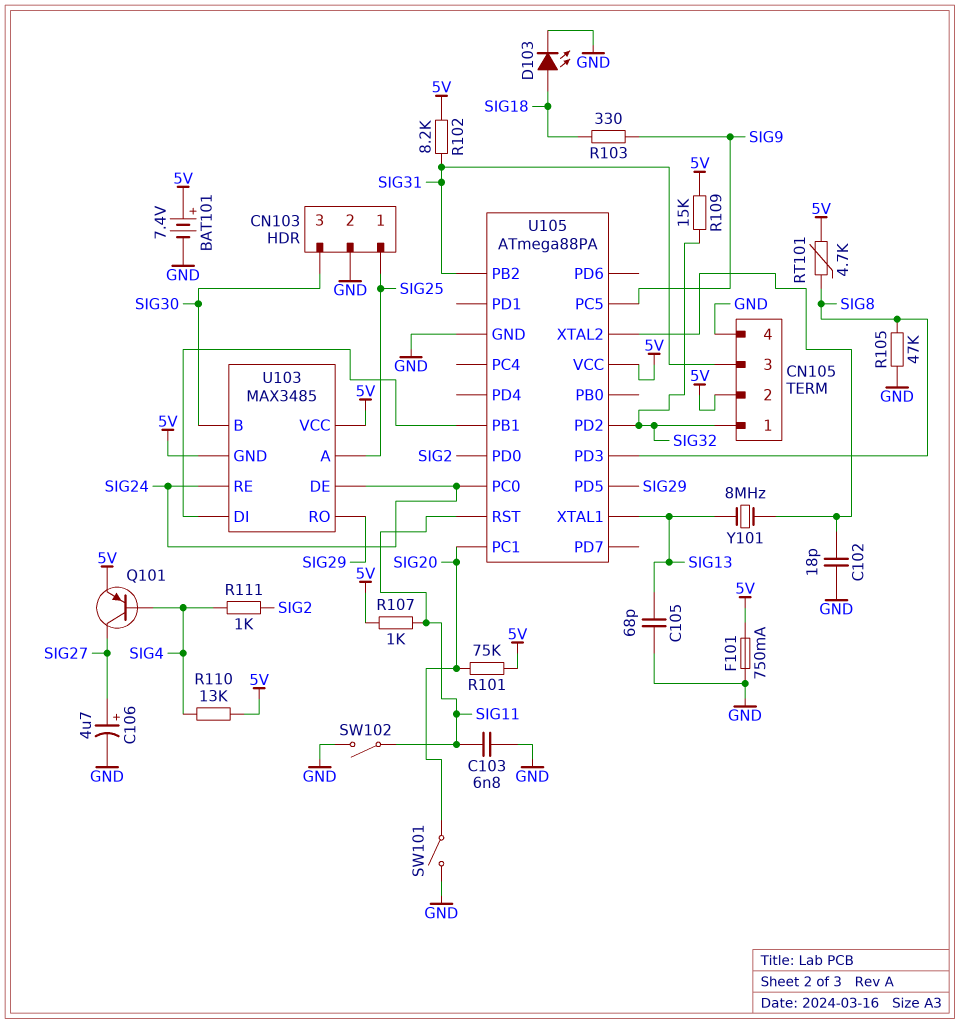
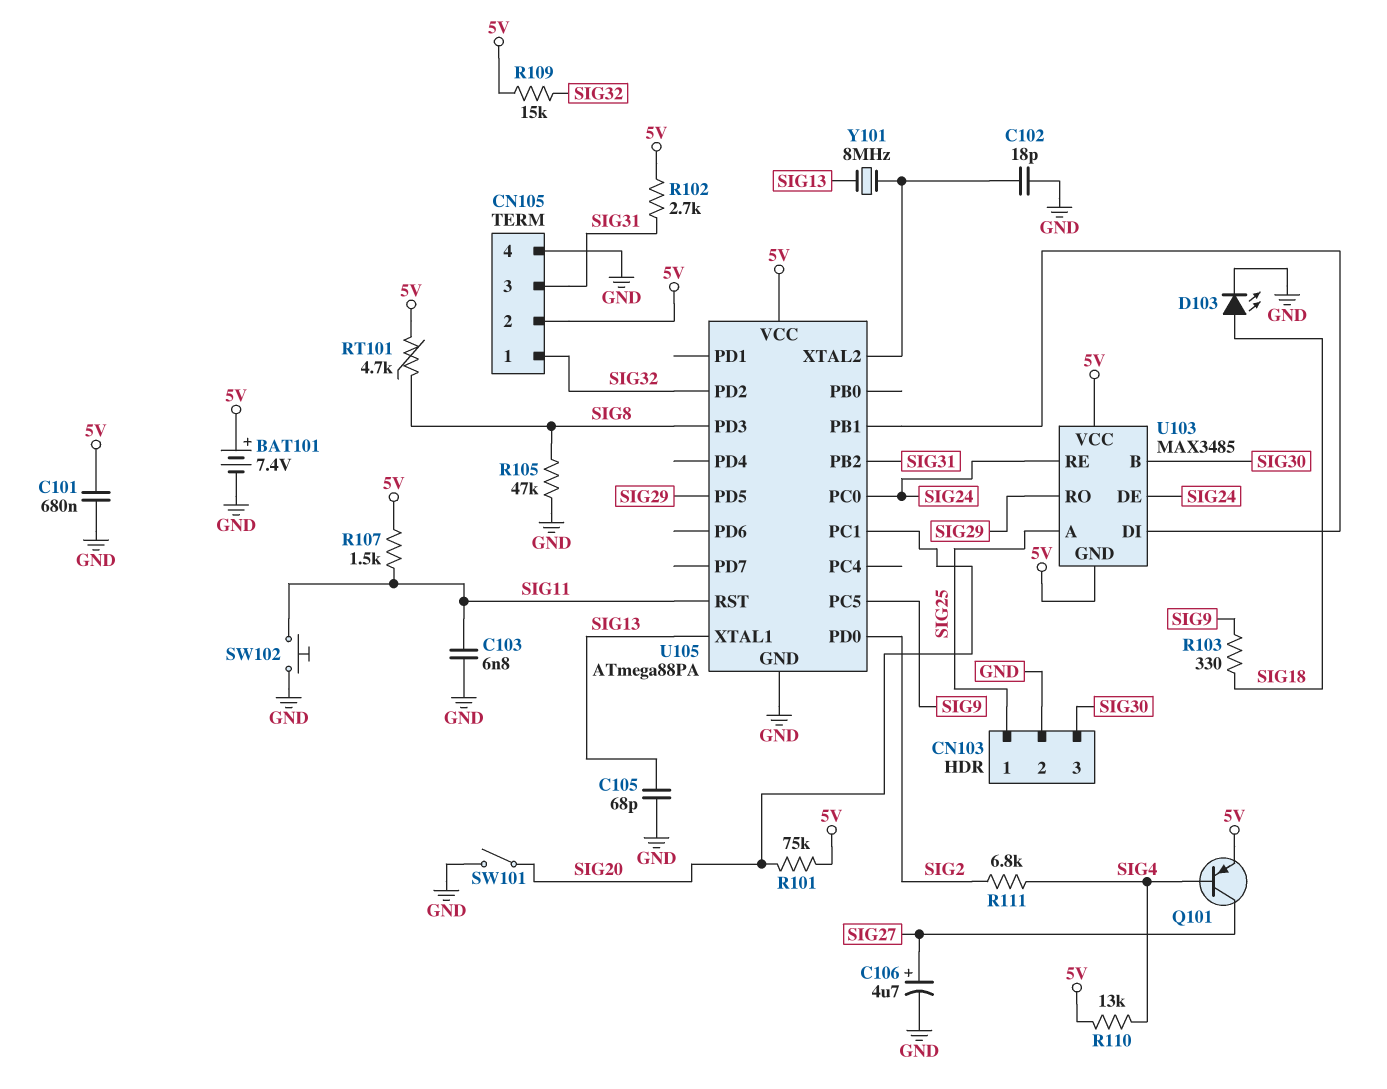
C101: none -> 680nF (5V, GND)
F101: 750mA (5V, GND) -> none
R102: 8.2k (5V, SIG31) -> 2.7k (5V, SIG31)
R107: 1k (5V, SIG11) -> 1.5k (5V, SIG11)
R111: 1k (SIG2, SIG4) -> 6.8k (SIG2, SIG4)
SW102: switch (GND, SIG11) -> button (GND, SIG11)

